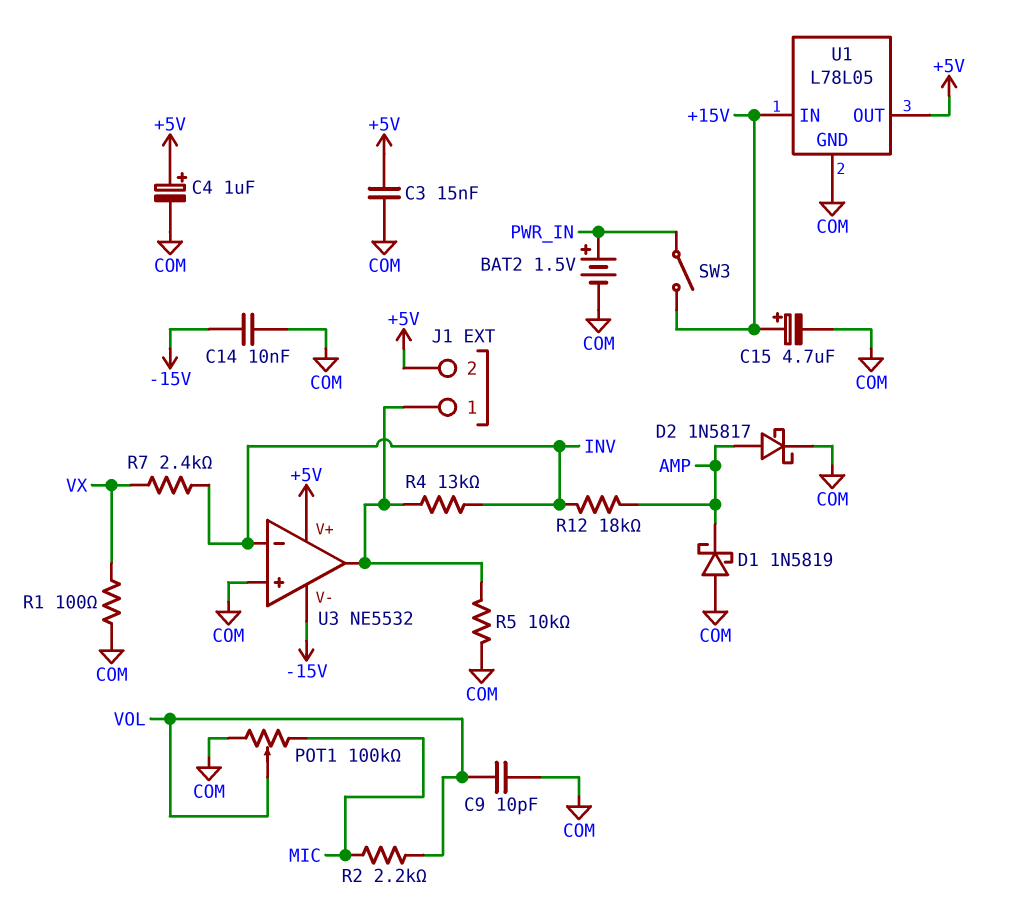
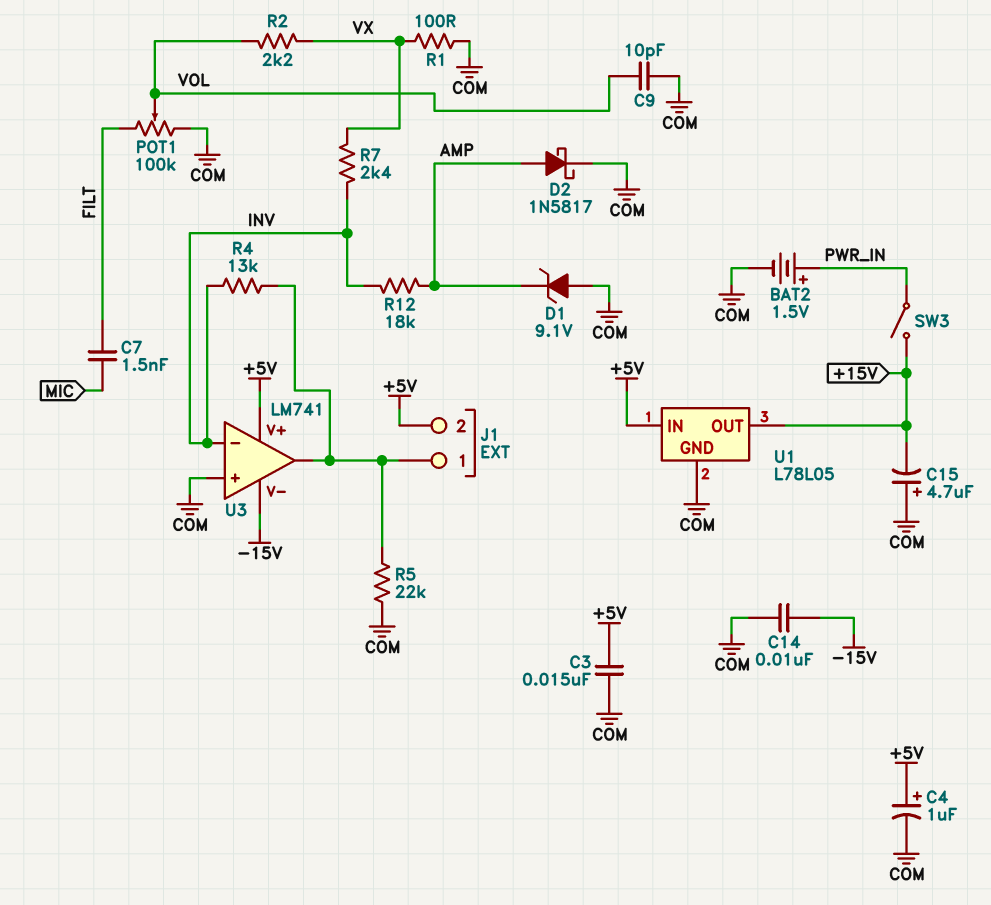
C7: none -> 1.5nF (FILT, MIC)
C15: 4.7uF (plus +15V, minus COM) -> 4.7uF (plus COM, minus +15V)
D1: schottky 1N5819 (A COM, K AMP) -> zener 9.1V (A COM, K AMP)
POT1: 100k (COM, MIC, wiper VOL) -> 100k (COM, FILT, wiper VOL)
R2: 2.2k (MIC, VOL) -> 2.2k (VOL, VX)
R5: 10k (COM, J1/1) -> 22k (COM, J1/1)
U1 pin IN: +15V -> +5V
U1 pin OUT: +5V -> +15V
U3: NE5532 -> LM741

